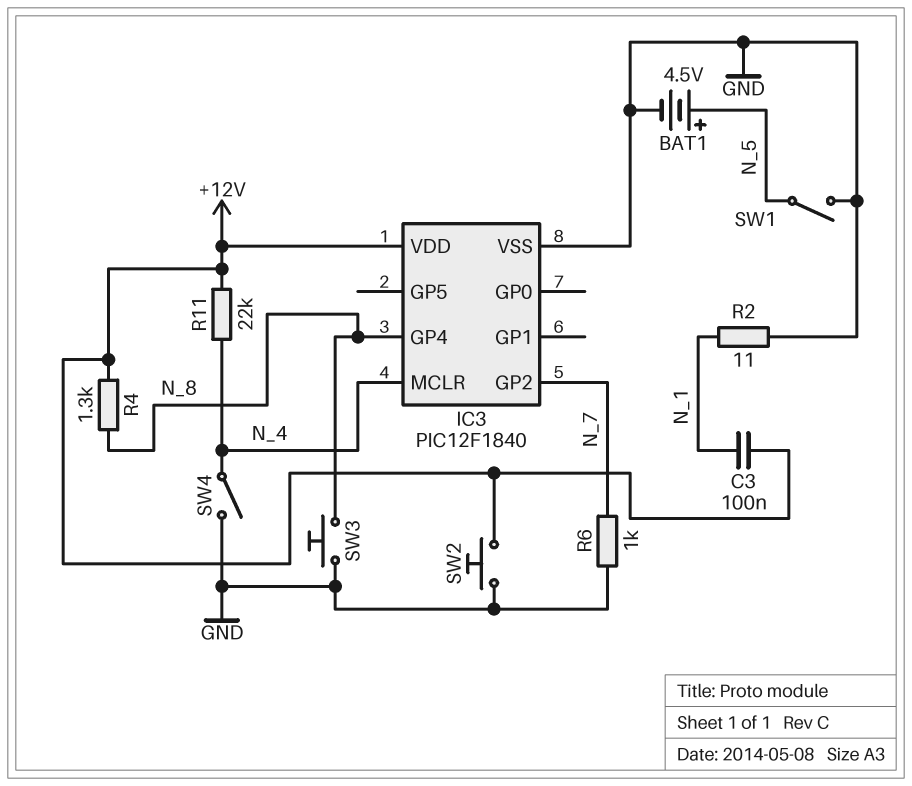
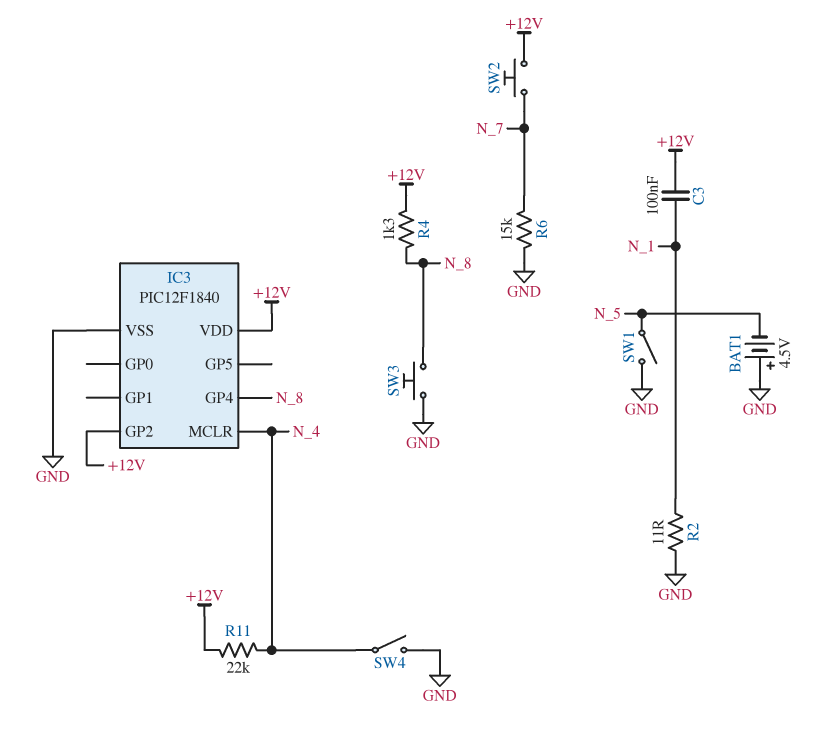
BAT1: 4.5V (plus N_5, minus GND) -> 4.5V (plus GND, minus N_5)
IC3 pin GP2: N_7 -> +12V
R6: 1k (GND, N_7) -> 15k (GND, N_7)
SW2: button (+12V, GND) -> button (+12V, N_7)

